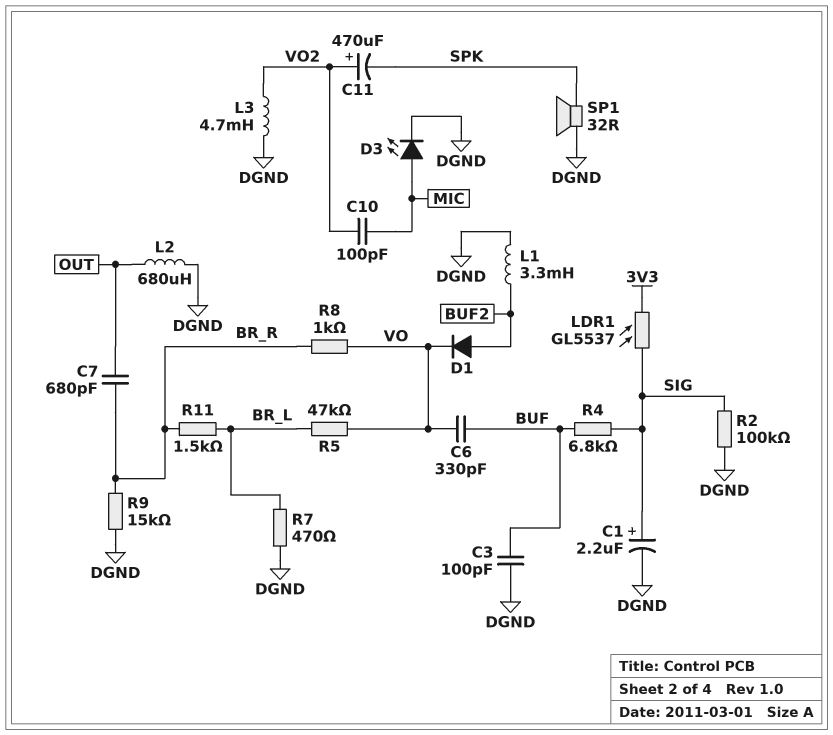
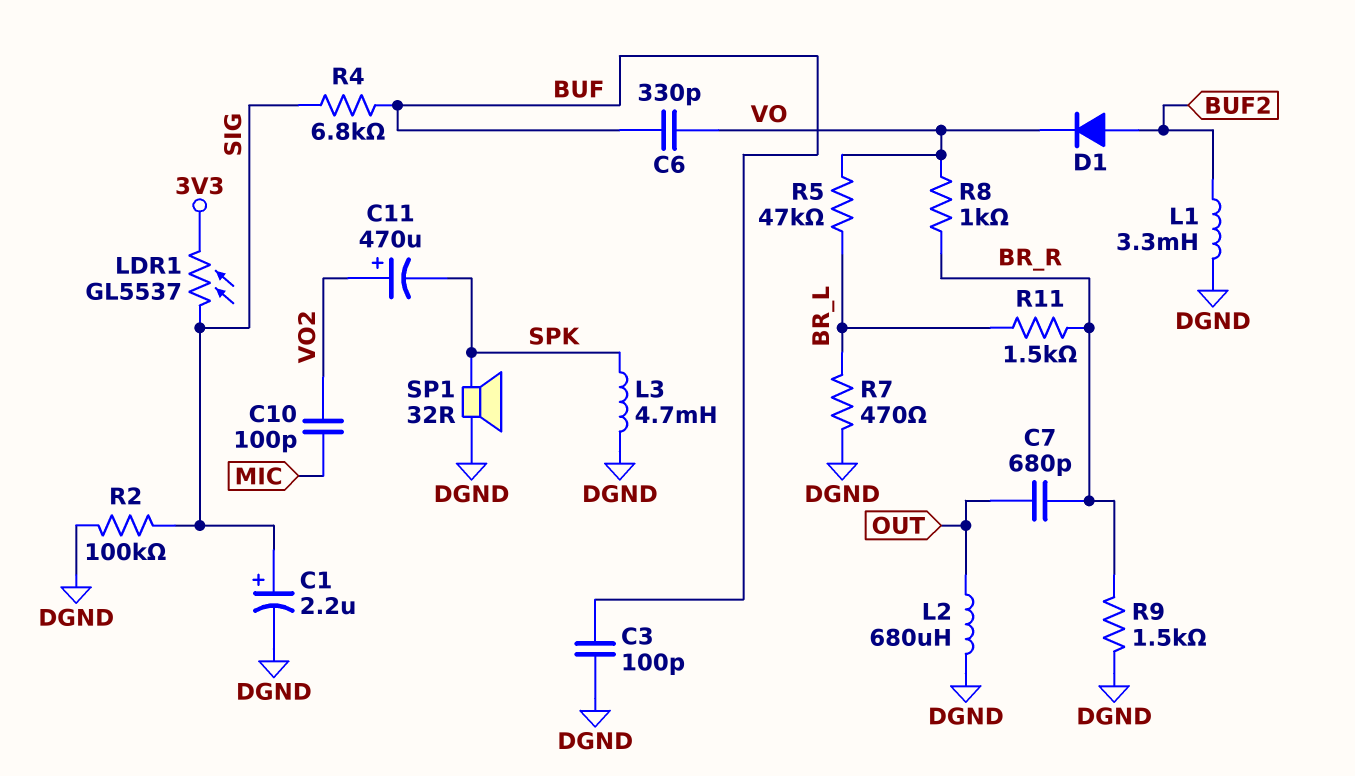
D3: LED (A MIC, K DGND) -> none
L3: 4.7mH (DGND, VO2) -> 4.7mH (DGND, SPK)
R9: 15k (BR_R, DGND) -> 1.5k (BR_R, DGND)

